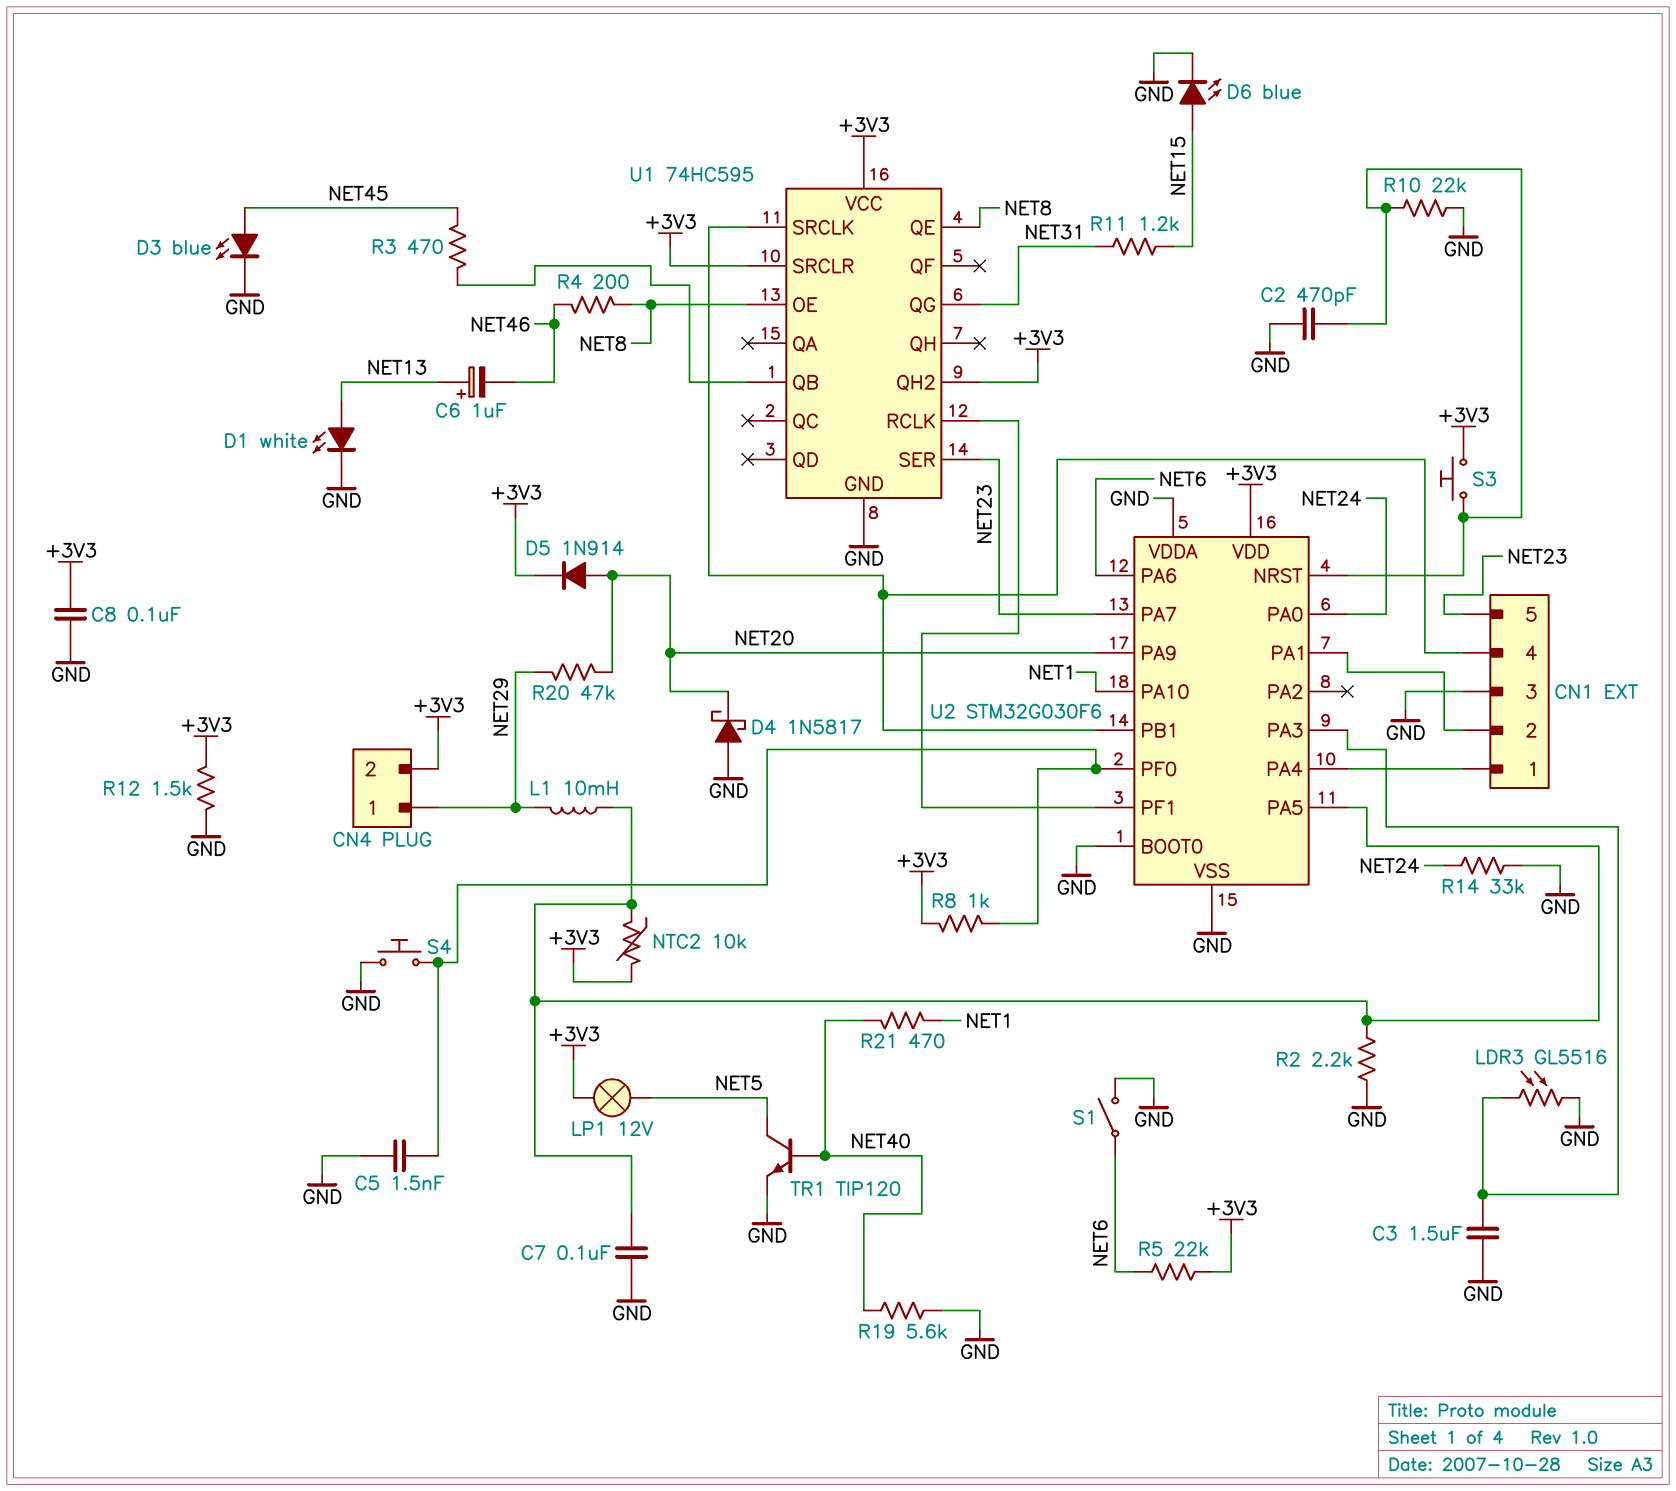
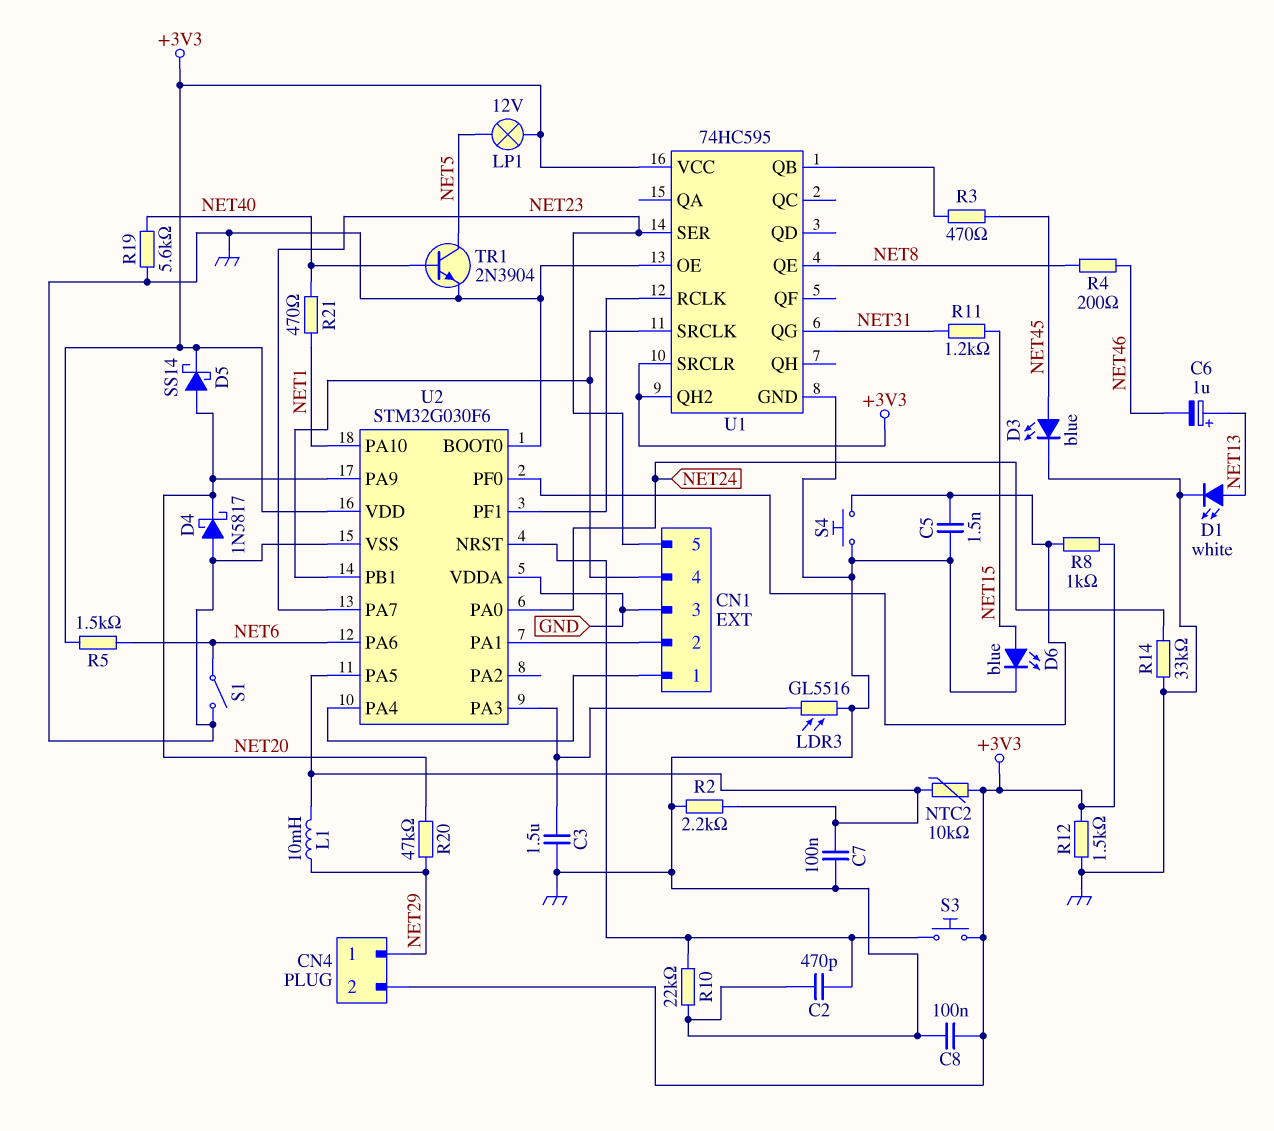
D5: diode 1N914 (A NET20, K +3V3) -> schottky SS14 (A NET20, K +3V3)
R5: 22k (+3V3, NET6) -> 1.5k (+3V3, NET6)
TR1: NPN TIP120 (B NET40, C NET5, E GND) -> NPN 2N3904 (B NET40, C NET5, E GND)
U1 pin OE: NET8 -> GND

